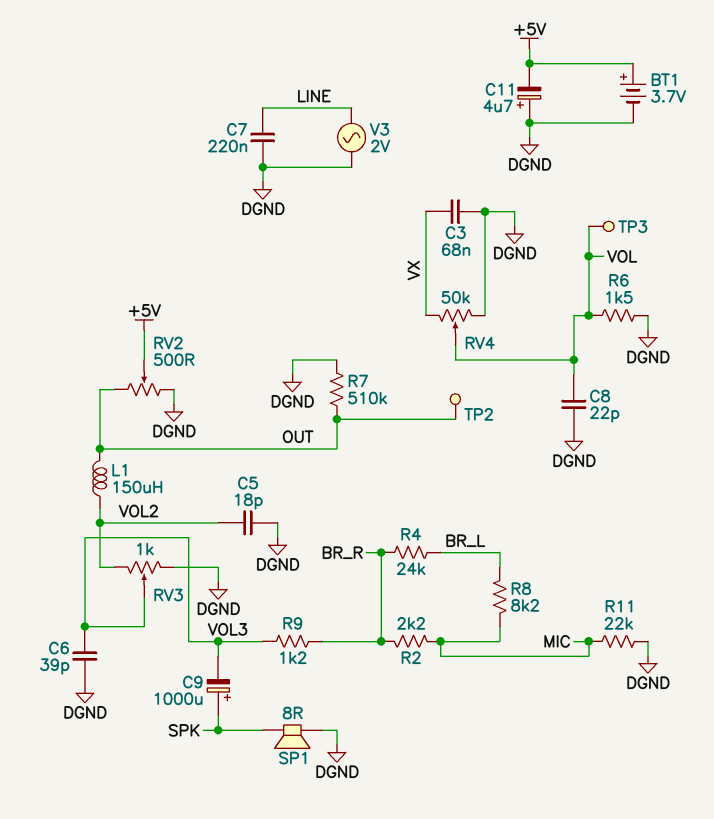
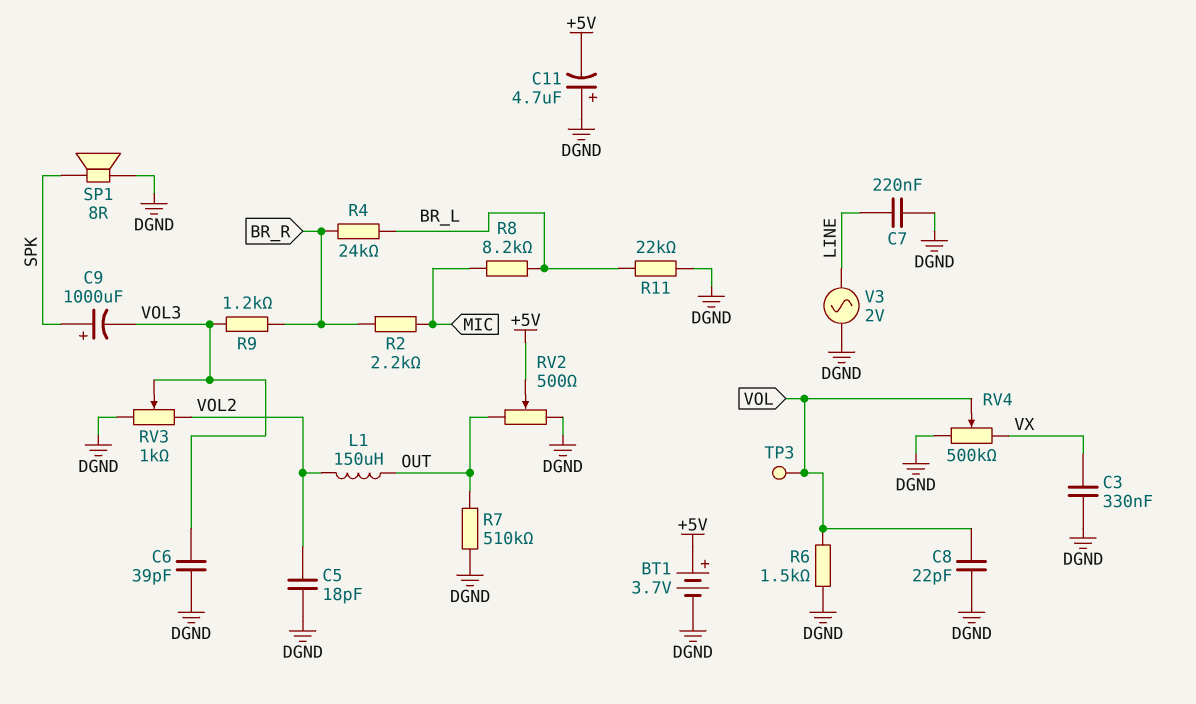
C3: 68nF (DGND, VX) -> 330nF (DGND, VX)
R11: 22k (DGND, MIC) -> 22k (BR_L, DGND)
RV4: 50k (DGND, VX, wiper VOL) -> 500k (DGND, VX, wiper VOL)
TP2: test point (OUT) -> none

